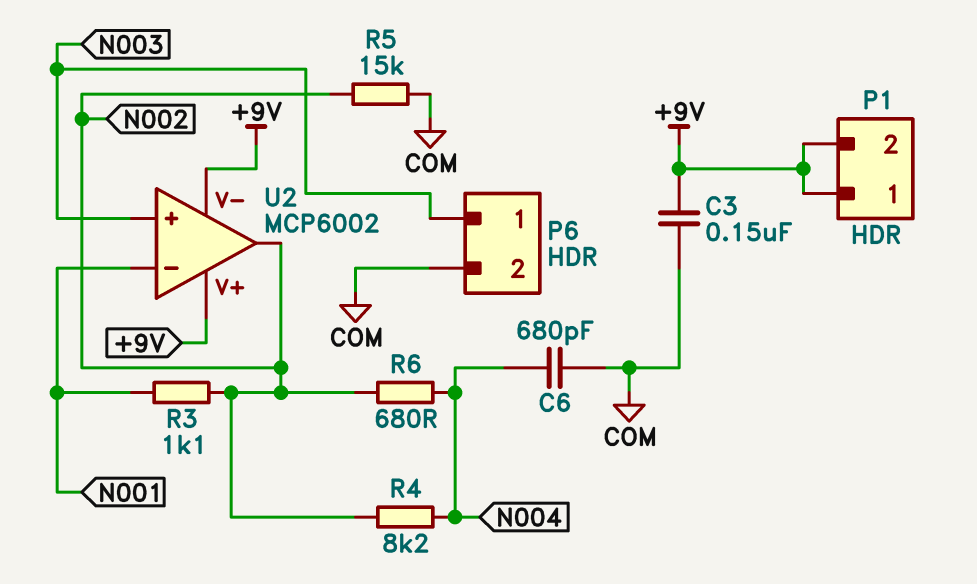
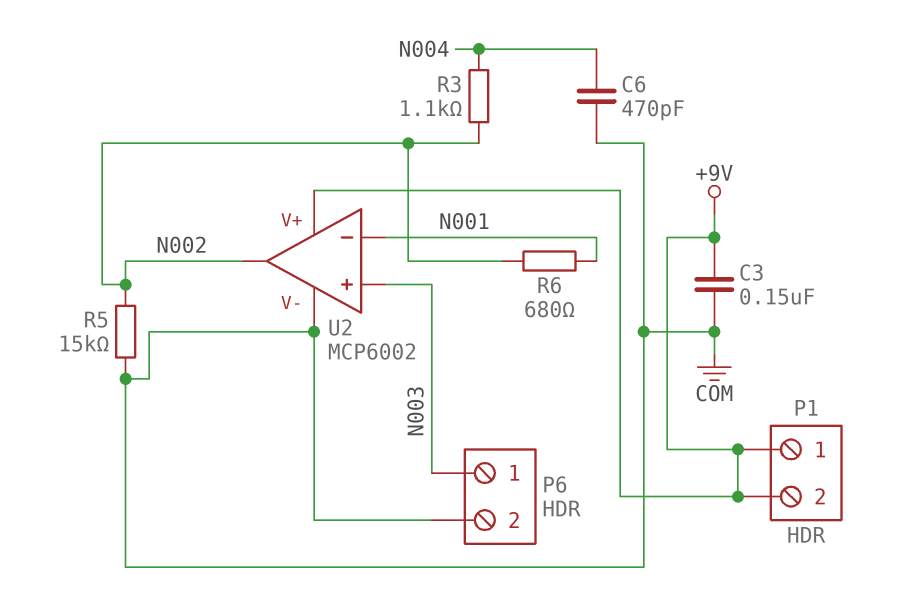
C6: 680pF (COM, N004) -> 470pF (COM, N004)
R3: 1.1k (N001, N002) -> 1.1k (N002, N004)
R4: 8.2k (N002, N004) -> none
R6: 680 (N002, N004) -> 680 (N001, N002)
U2 pin V-: +9V -> COM

